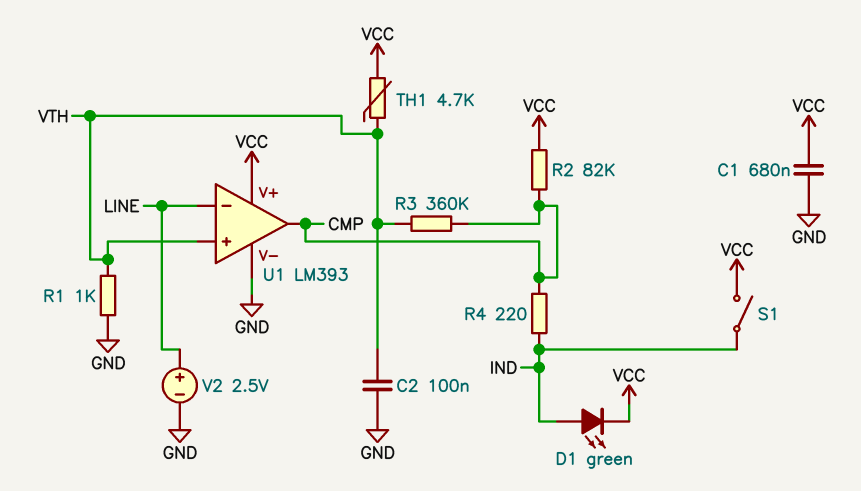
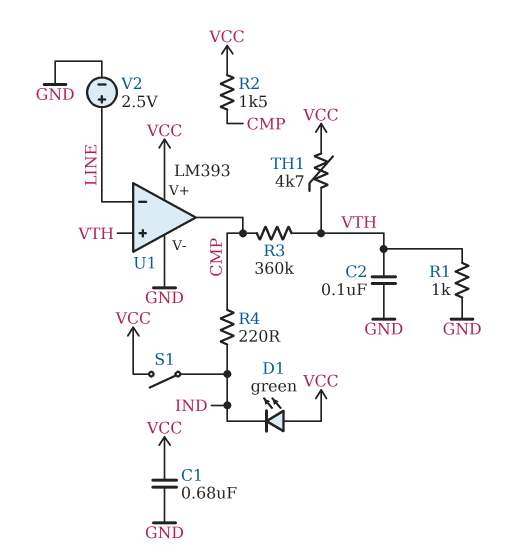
D1: LED green (A IND, K VCC) -> LED green (A VCC, K IND)
R2: 82k (CMP, VCC) -> 1.5k (CMP, VCC)

